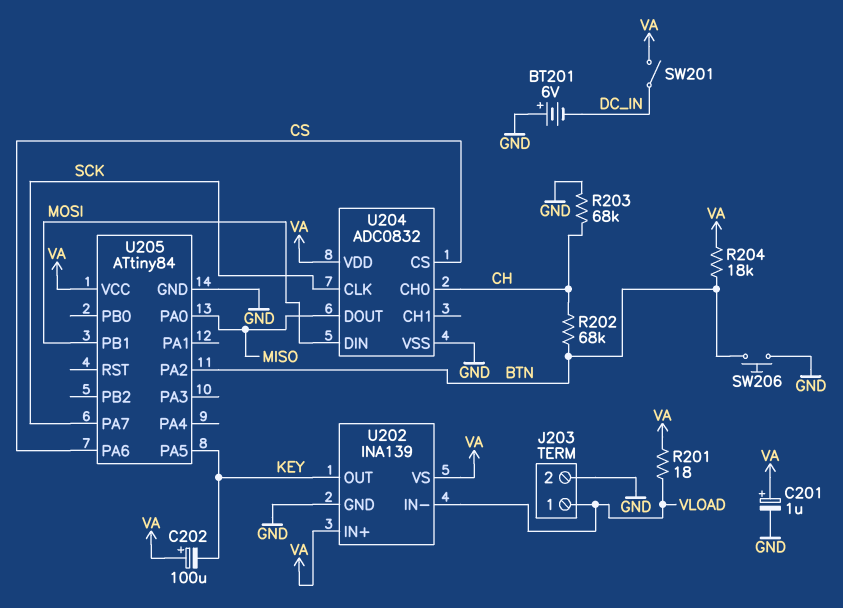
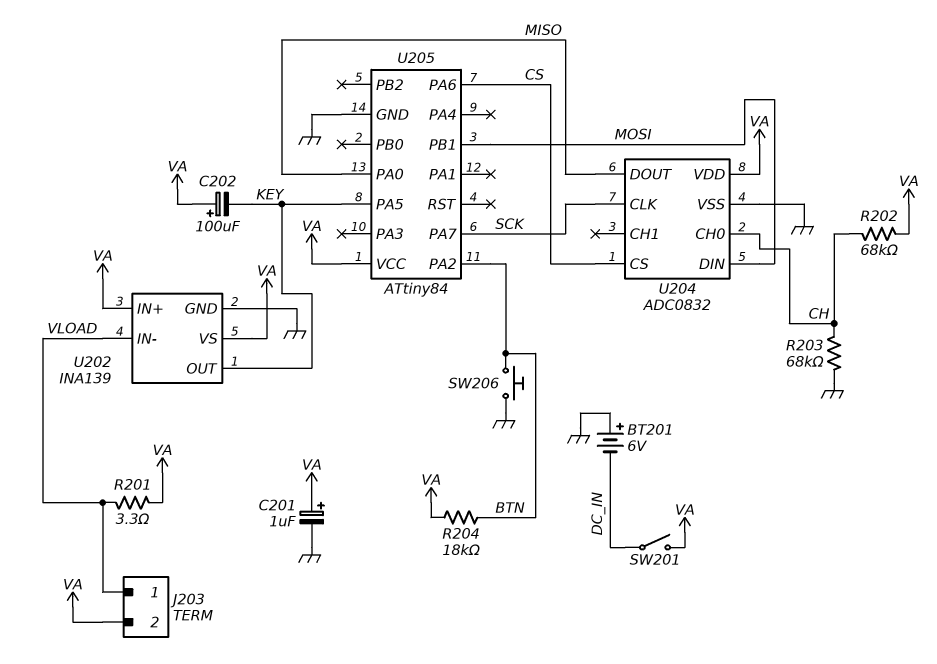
J203 pin 2: GND -> VA
R201: 18 (VA, VLOAD) -> 3.3 (VA, VLOAD)
R202: 68k (BTN, CH) -> 68k (CH, VA)

